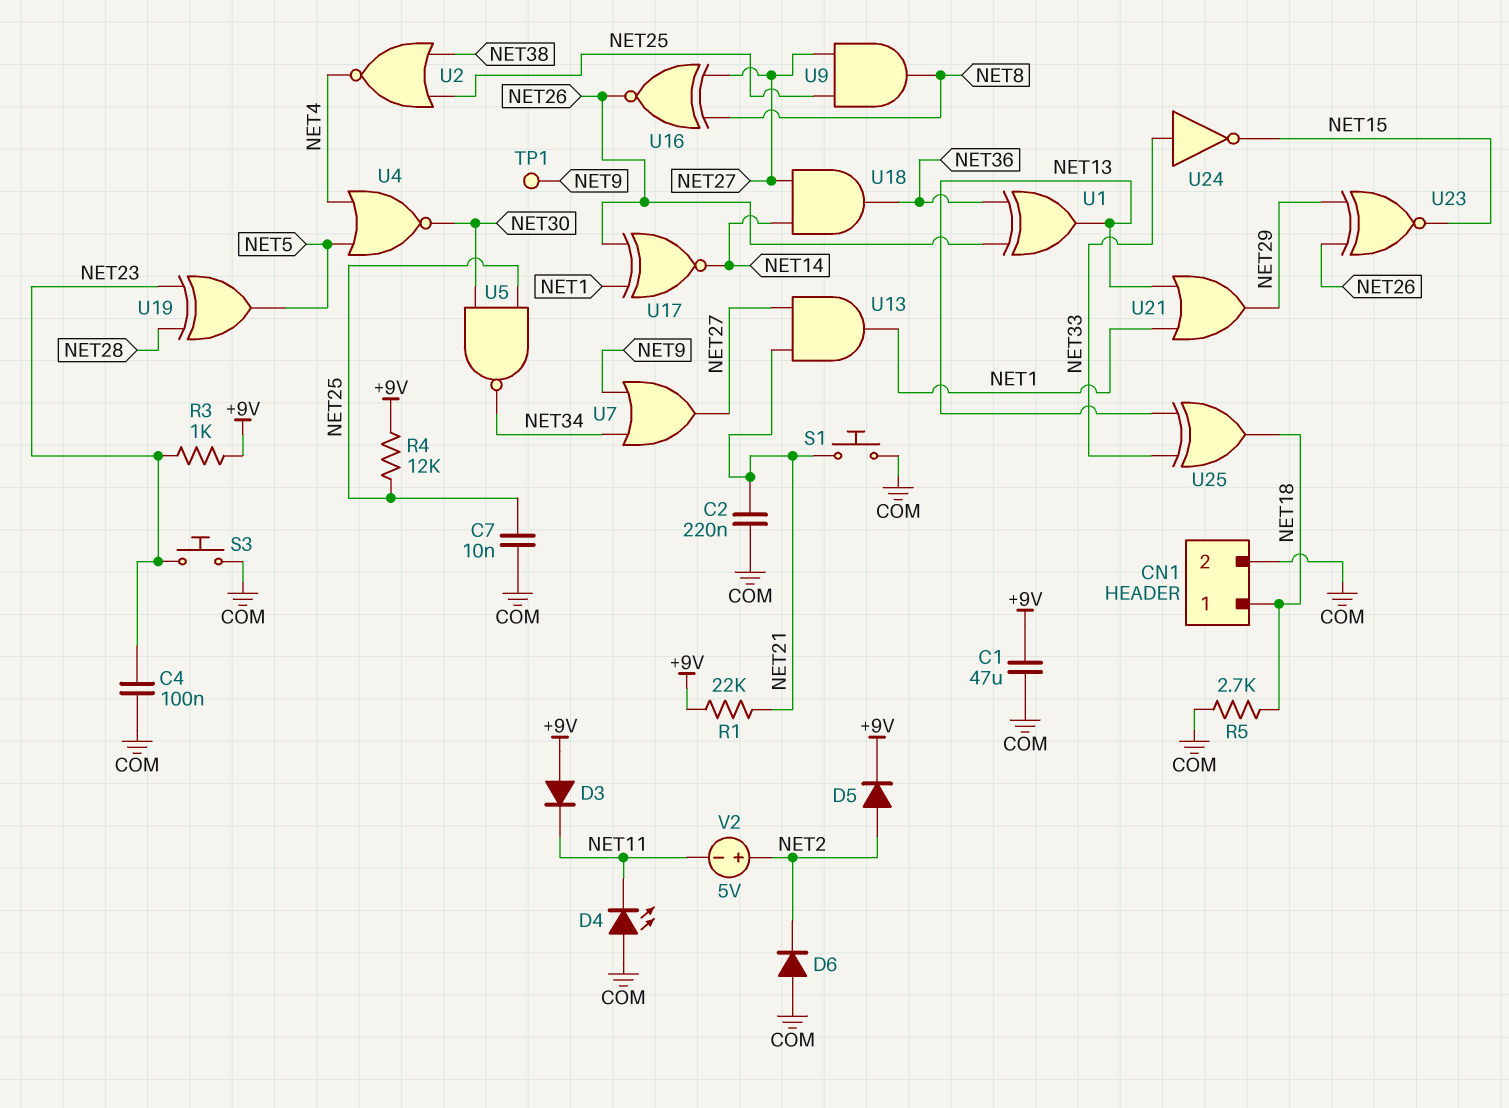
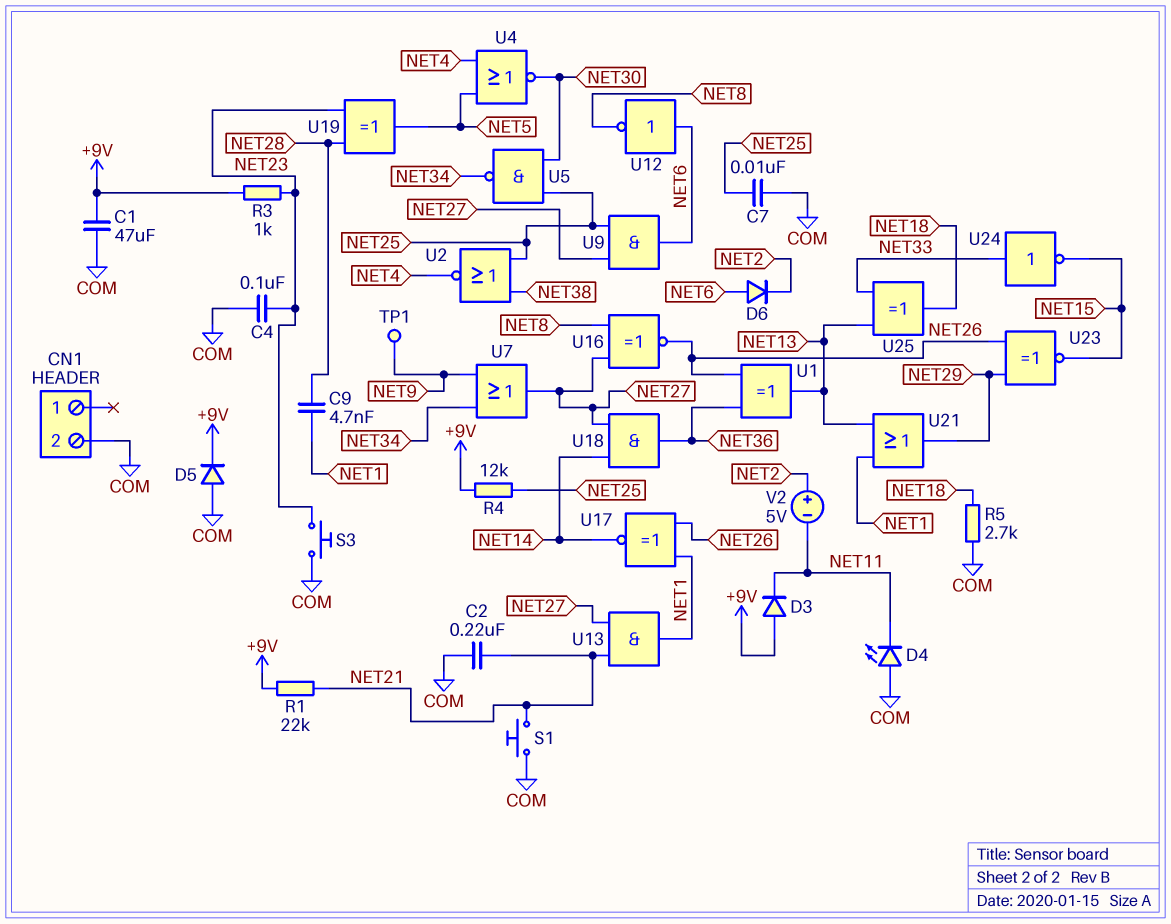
C9: none -> 4.7nF (NET1, NET28)
CN1 pin 1: NET18 -> none
D5: diode (A NET2, K +9V) -> diode (A COM, K +9V)
D6: diode (A COM, K NET2) -> diode (A NET6, K NET2)
U9: AND (in NET25, in NET27, out NET8) -> AND (in NET25, in NET27, out NET6)
U12: none -> NOT (in NET6, out NET8)

